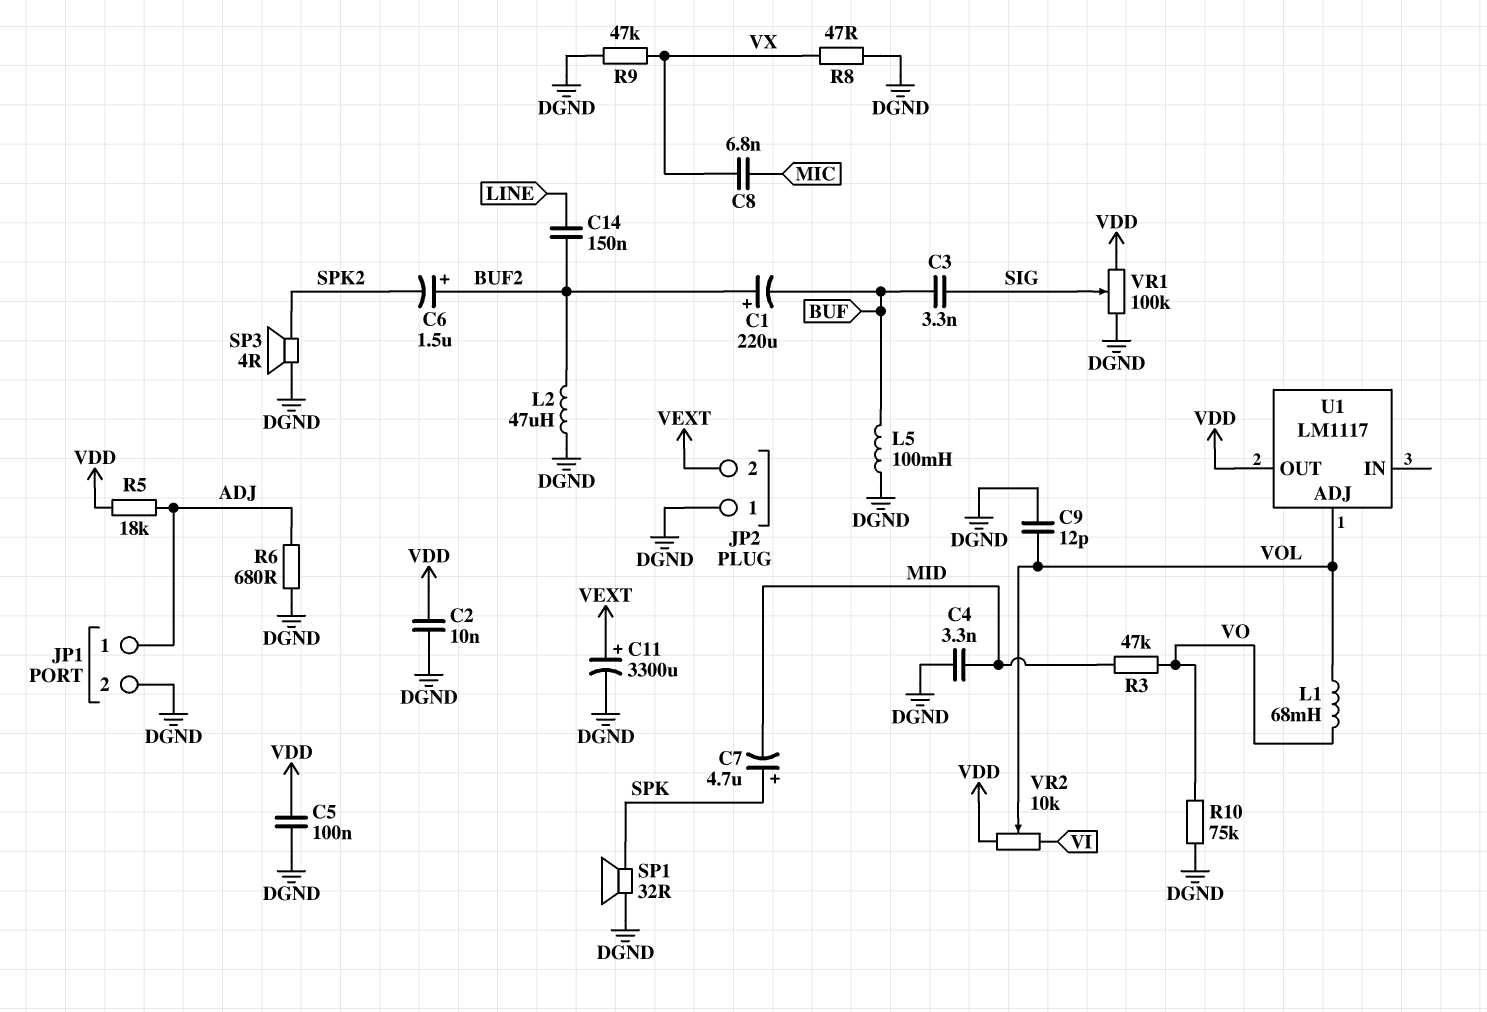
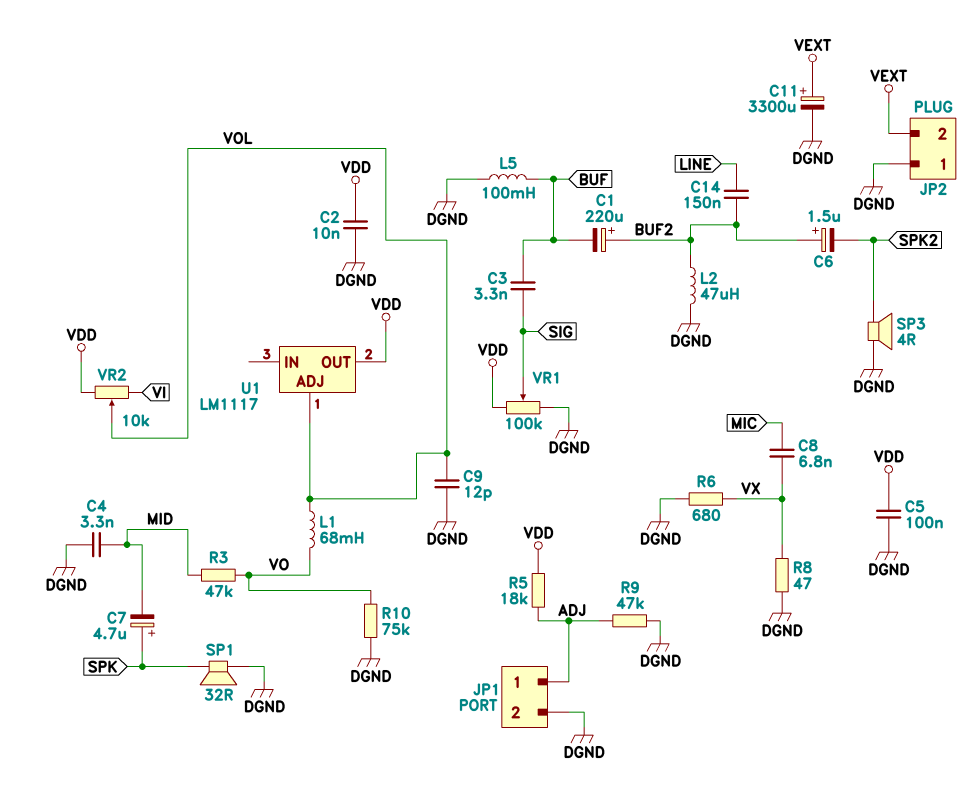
R6: 680 (ADJ, DGND) -> 680 (DGND, VX)
R9: 47k (DGND, VX) -> 47k (ADJ, DGND)

